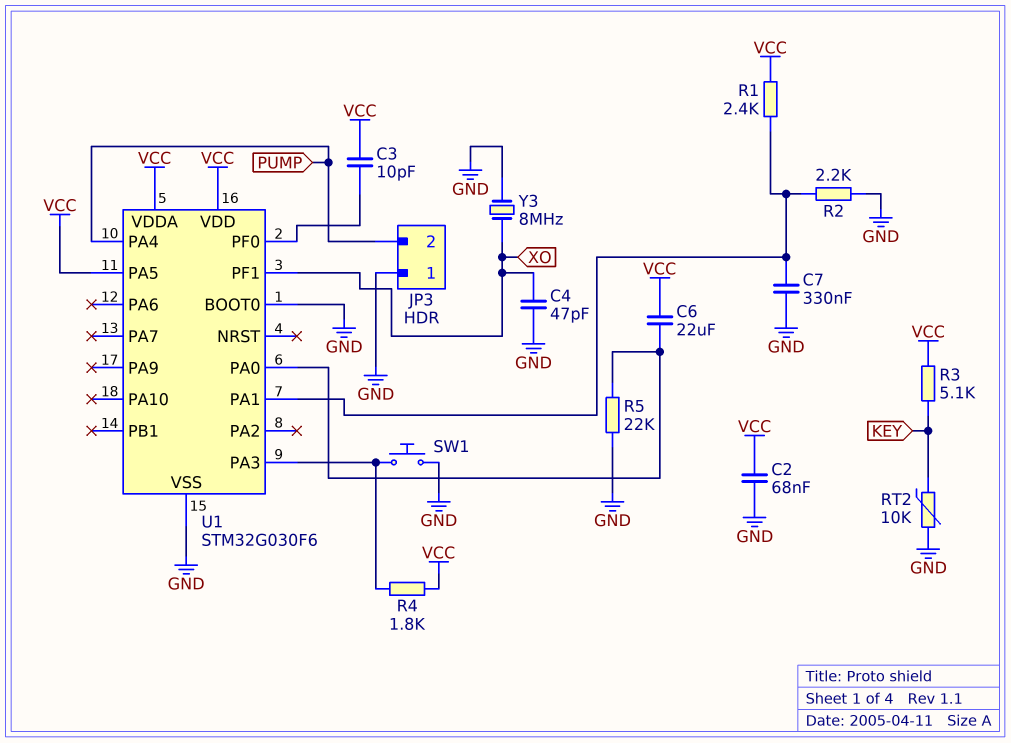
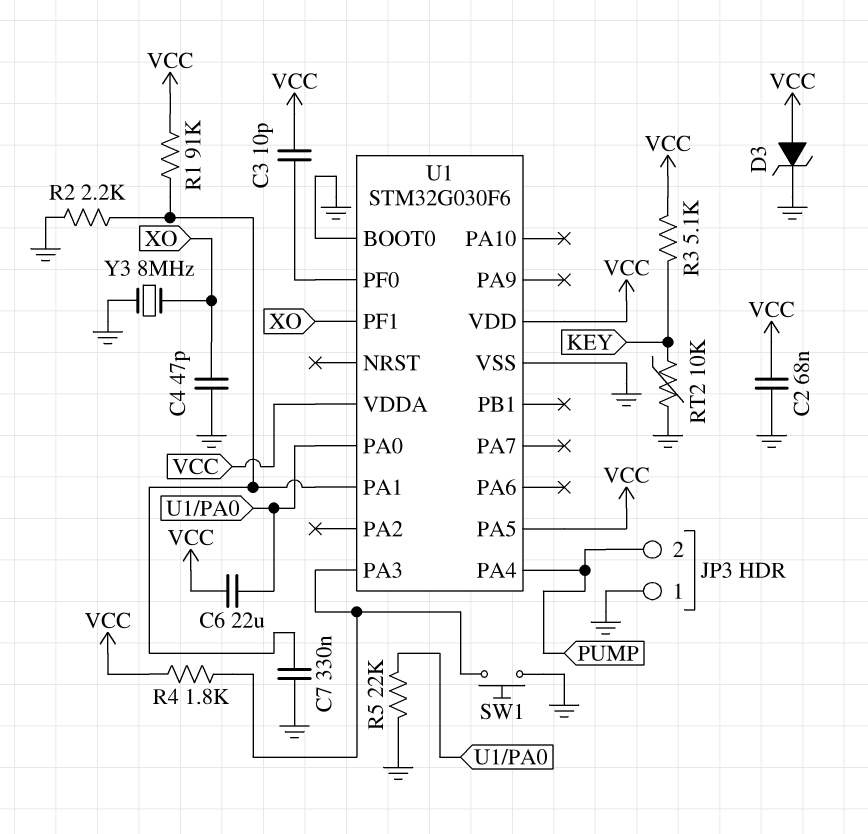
D3: none -> zener (A VCC, K GND)
R1: 2.4k (U1/PA1, VCC) -> 91k (U1/PA1, VCC)

